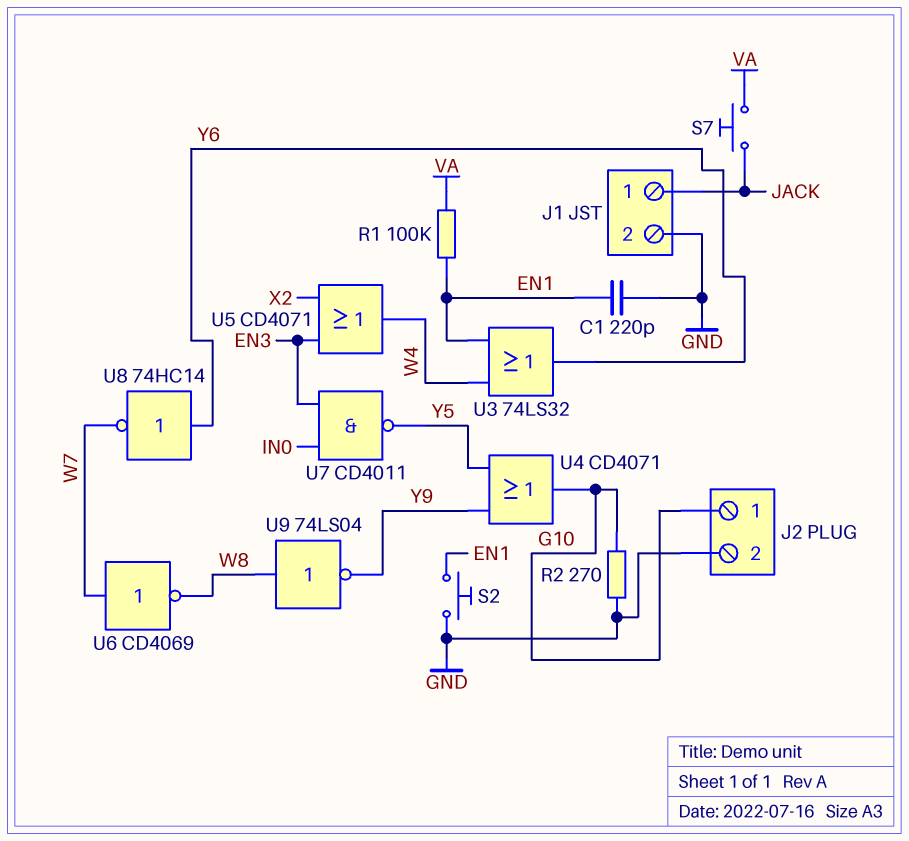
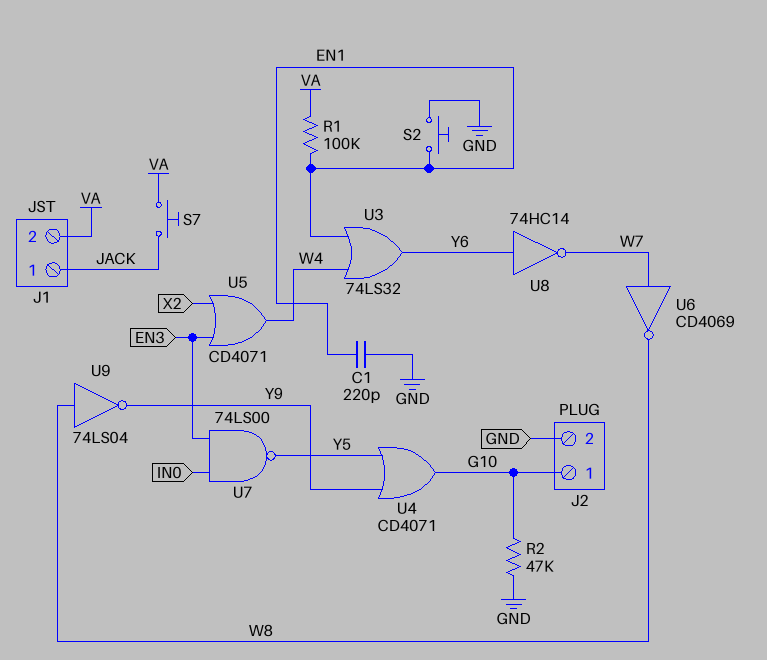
J1 pin 2: GND -> VA
R2: 270 (G10, GND) -> 47k (G10, GND)
U7: NAND CD4011 (in EN3, in IN0, out Y5) -> NAND 74LS00 (in EN3, in IN0, out Y5)

